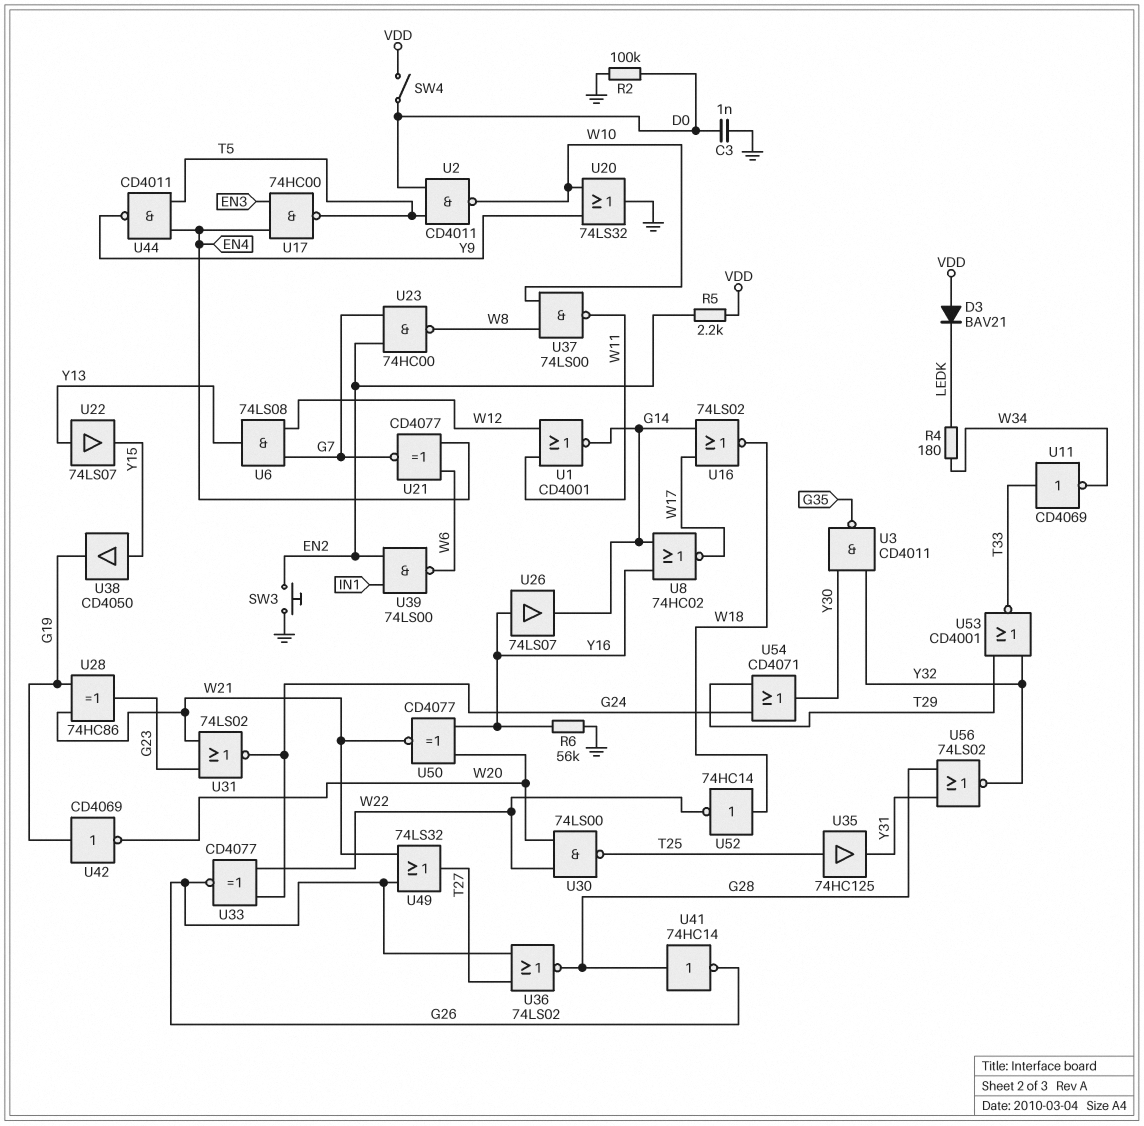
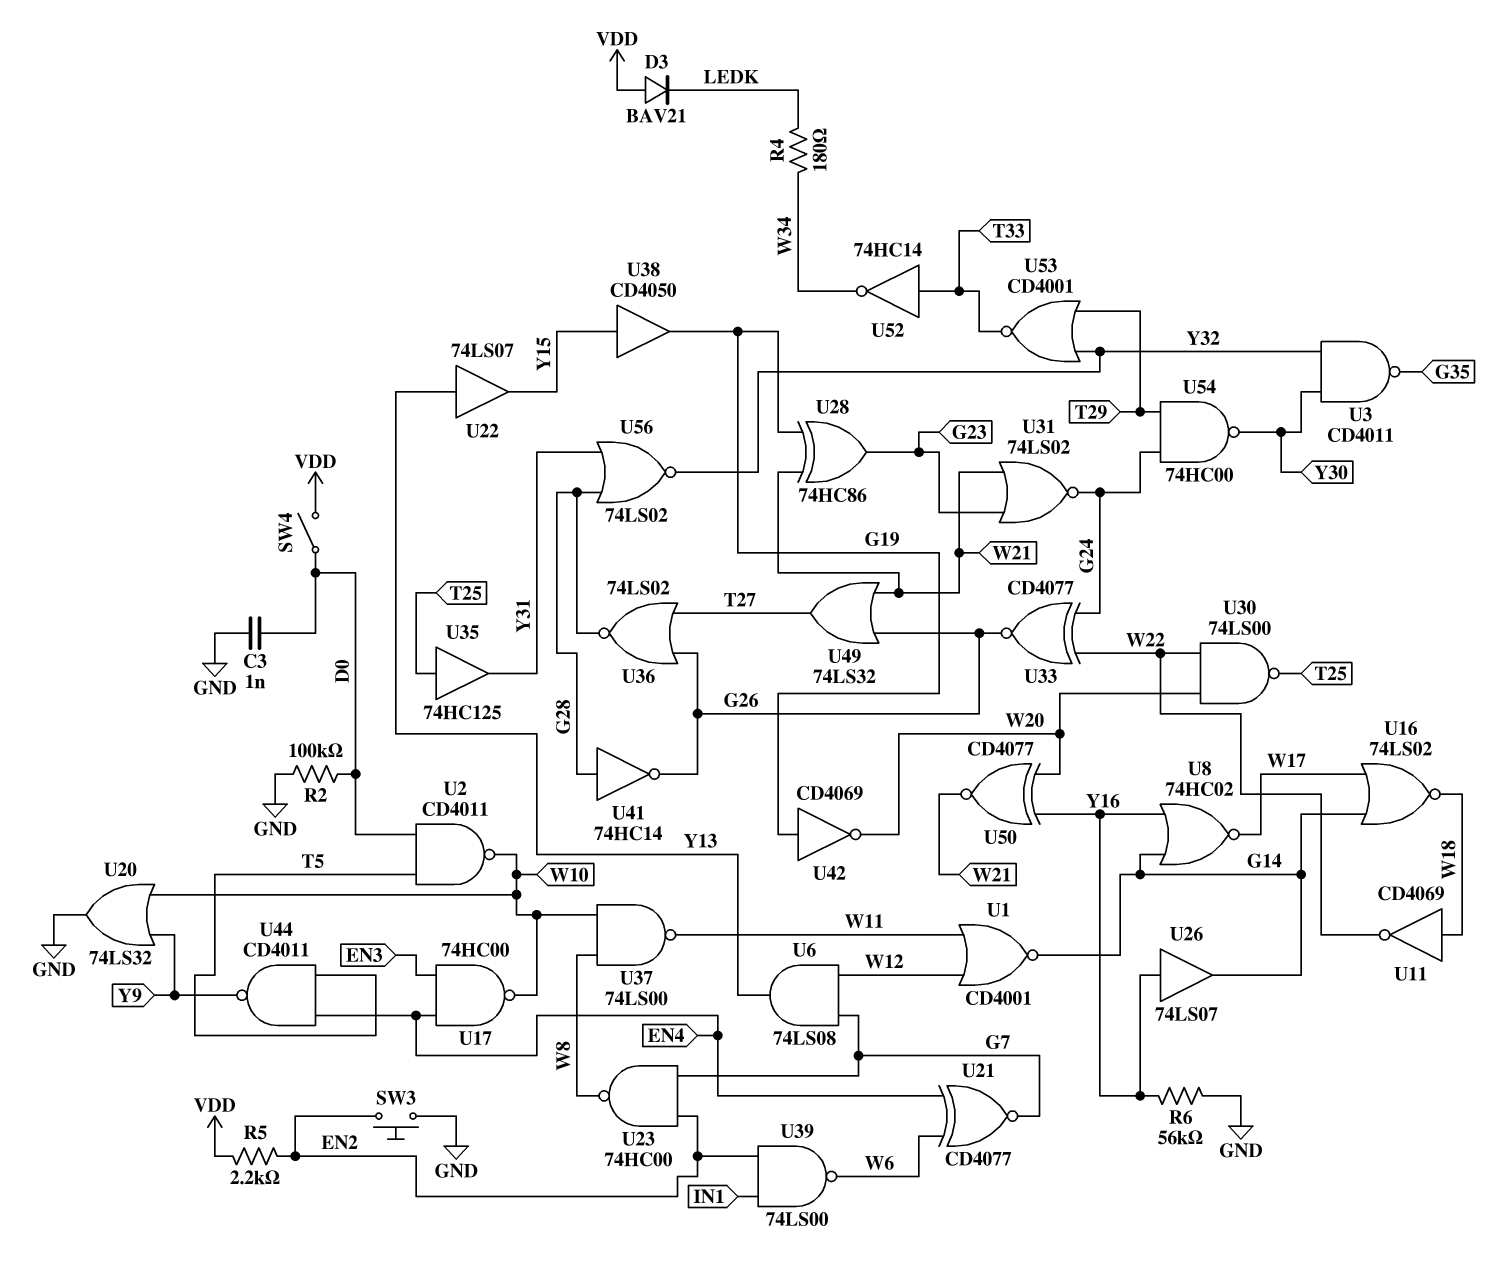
U11: NOT CD4069 (in T33, out W34) -> NOT CD4069 (in W18, out W22)
U17: NAND 74HC00 (in EN3, in EN4, out T5) -> NAND 74HC00 (in EN3, in EN4, out W10)
U52: NOT 74HC14 (in W18, out W22) -> NOT 74HC14 (in T33, out W34)
U54: OR CD4071 (in G24, in T29, out Y30) -> NAND 74HC00 (in G24, in T29, out Y30)

